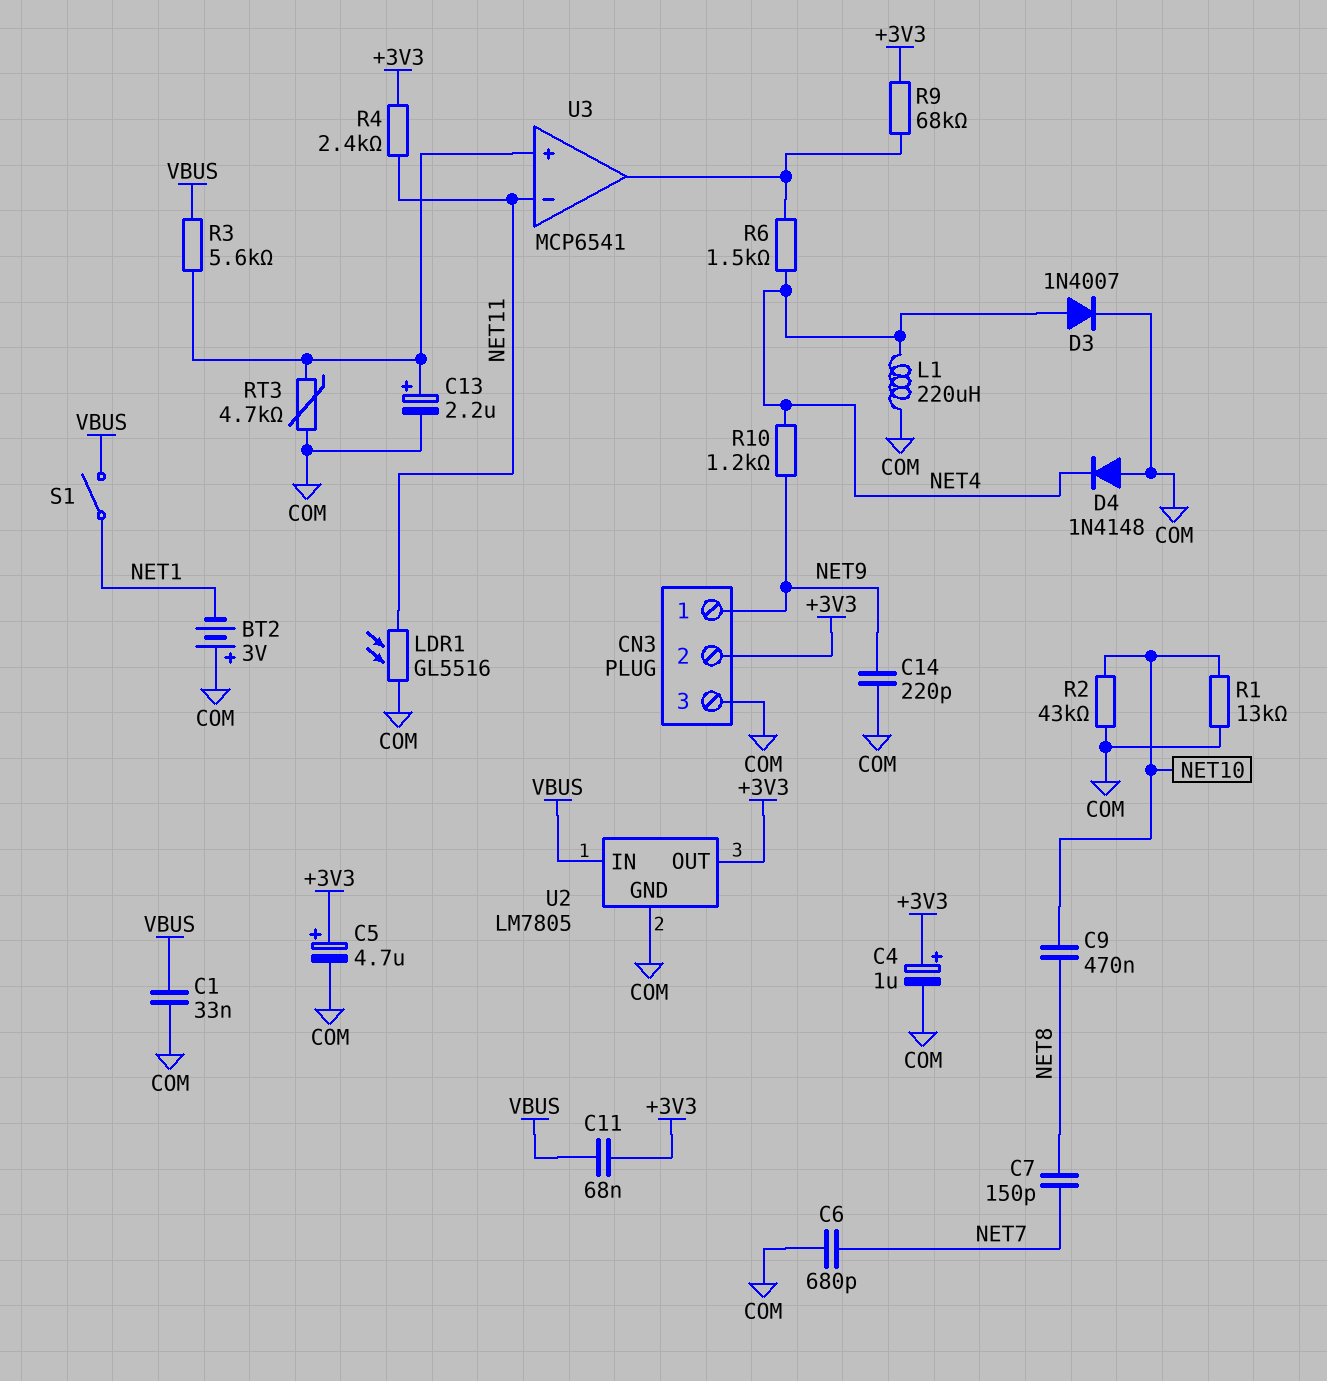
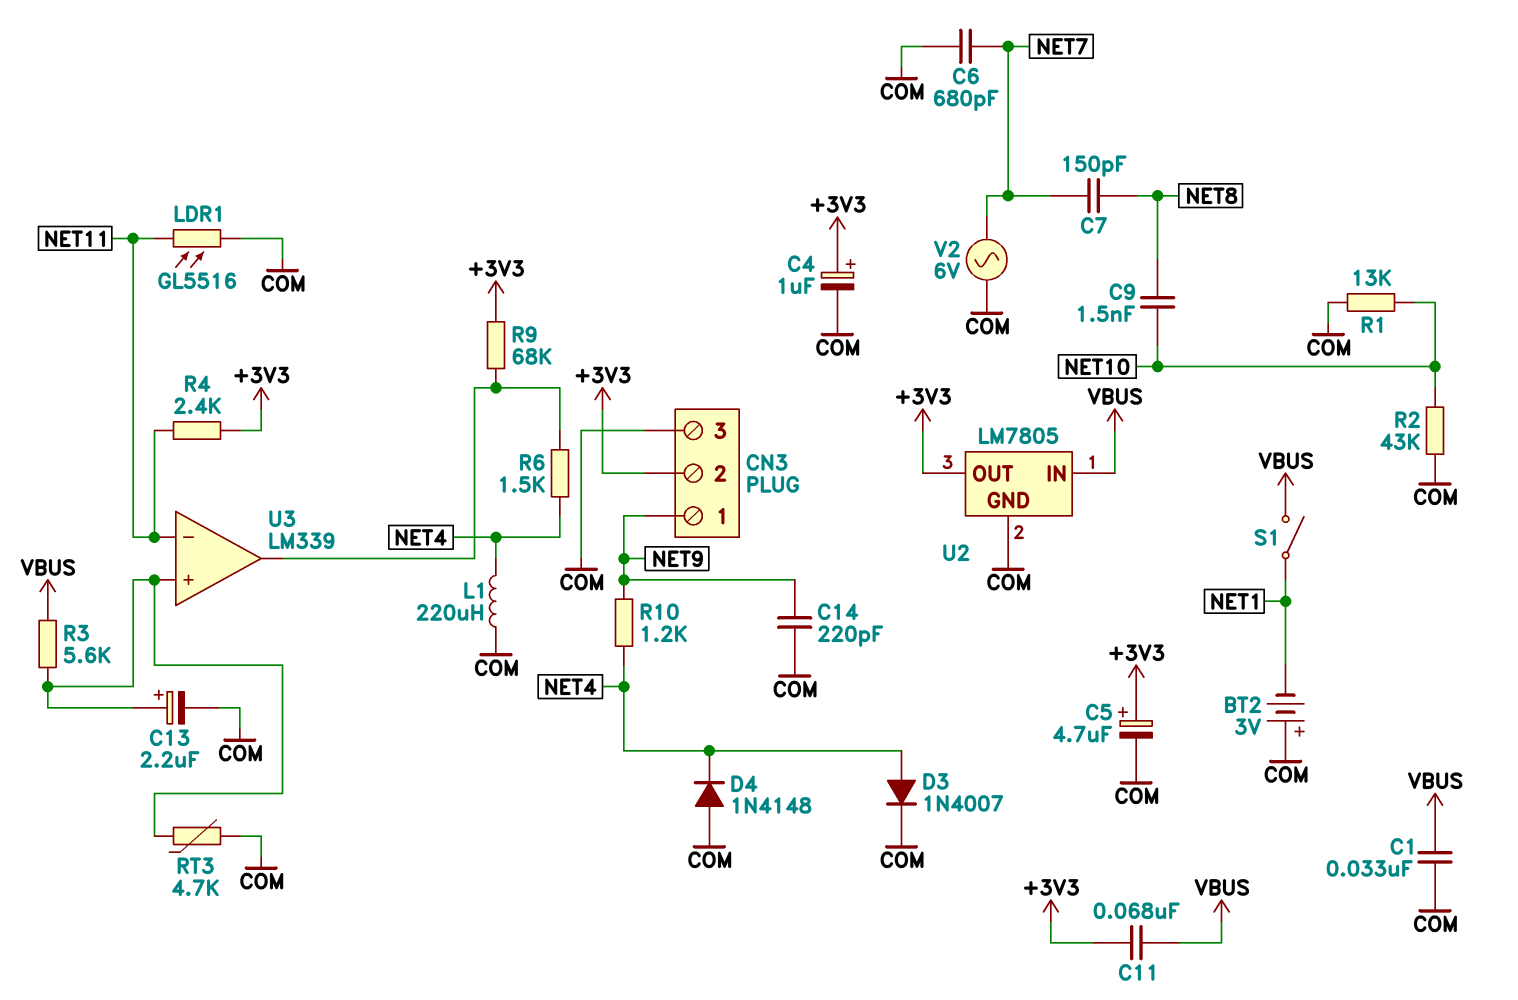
C9: 470nF (NET8, NET10) -> 1.5nF (NET8, NET10)
U3: MCP6541 -> LM339
V2: none -> AC 6V (COM, NET7)

